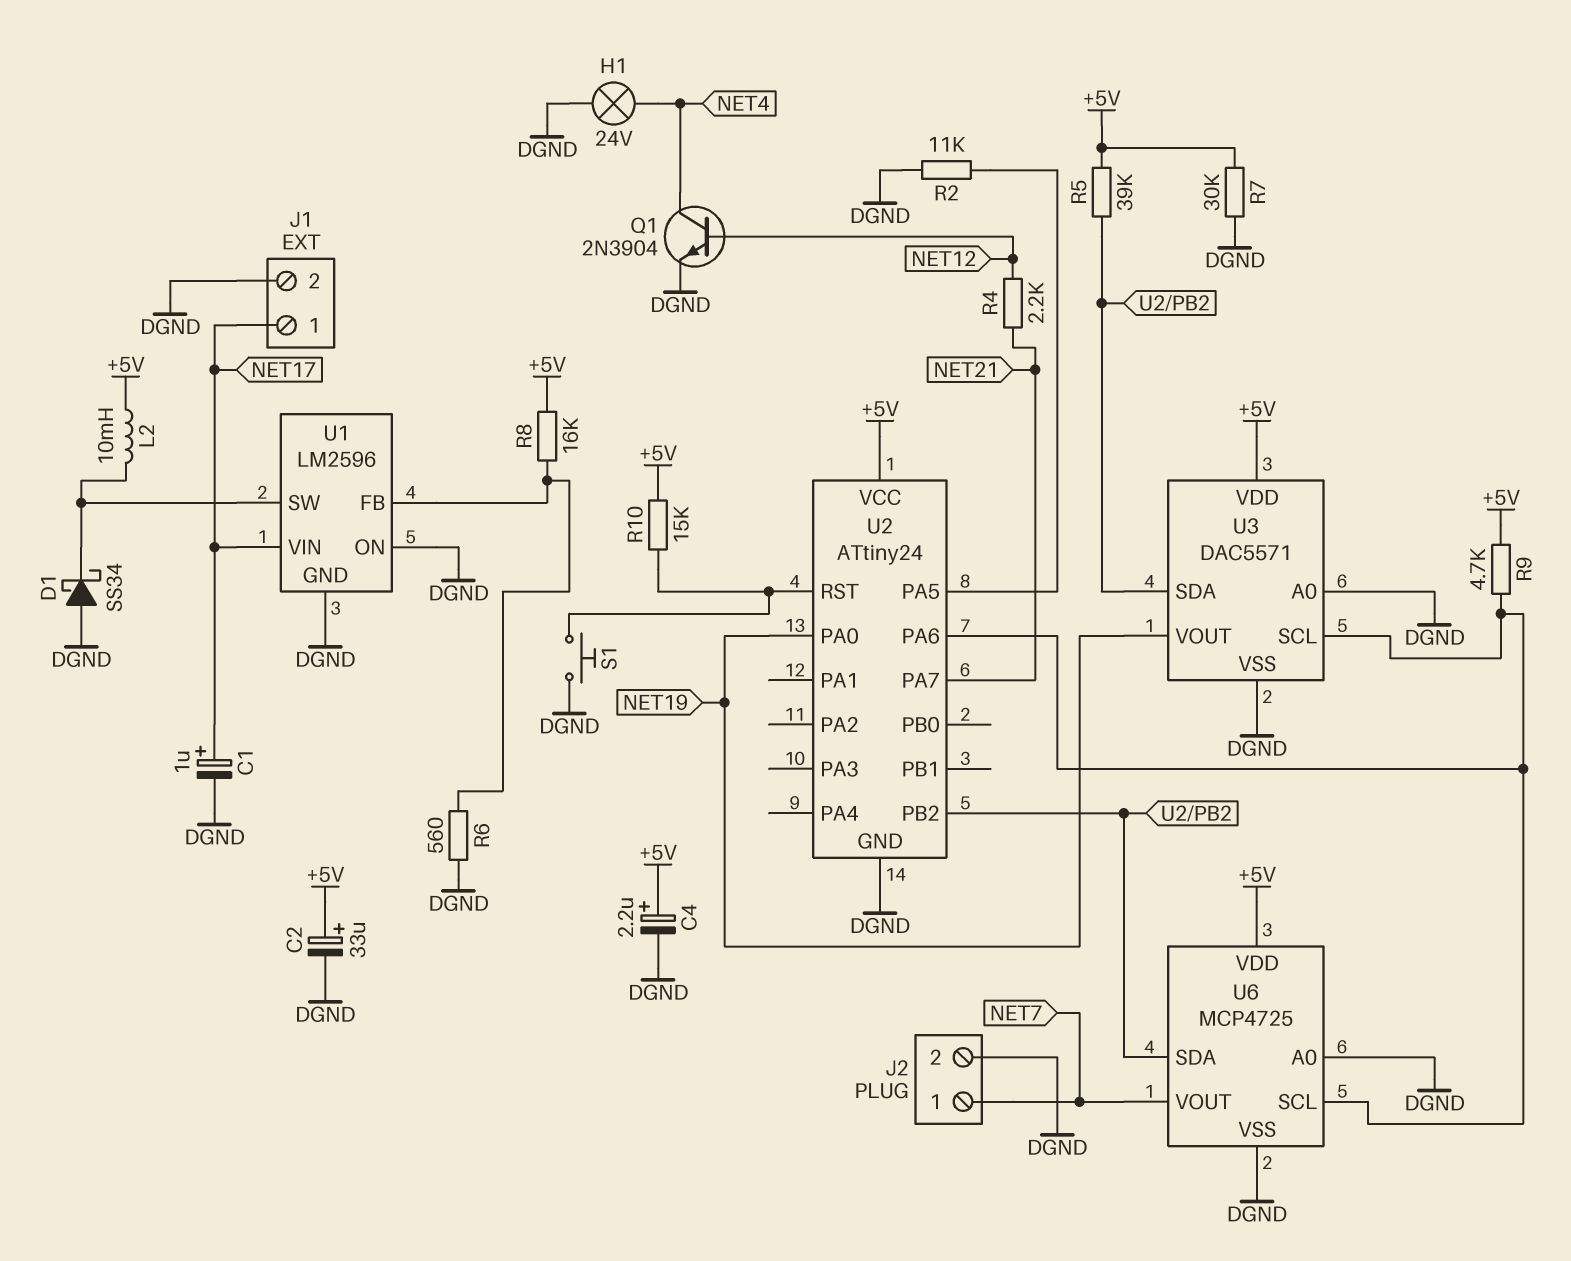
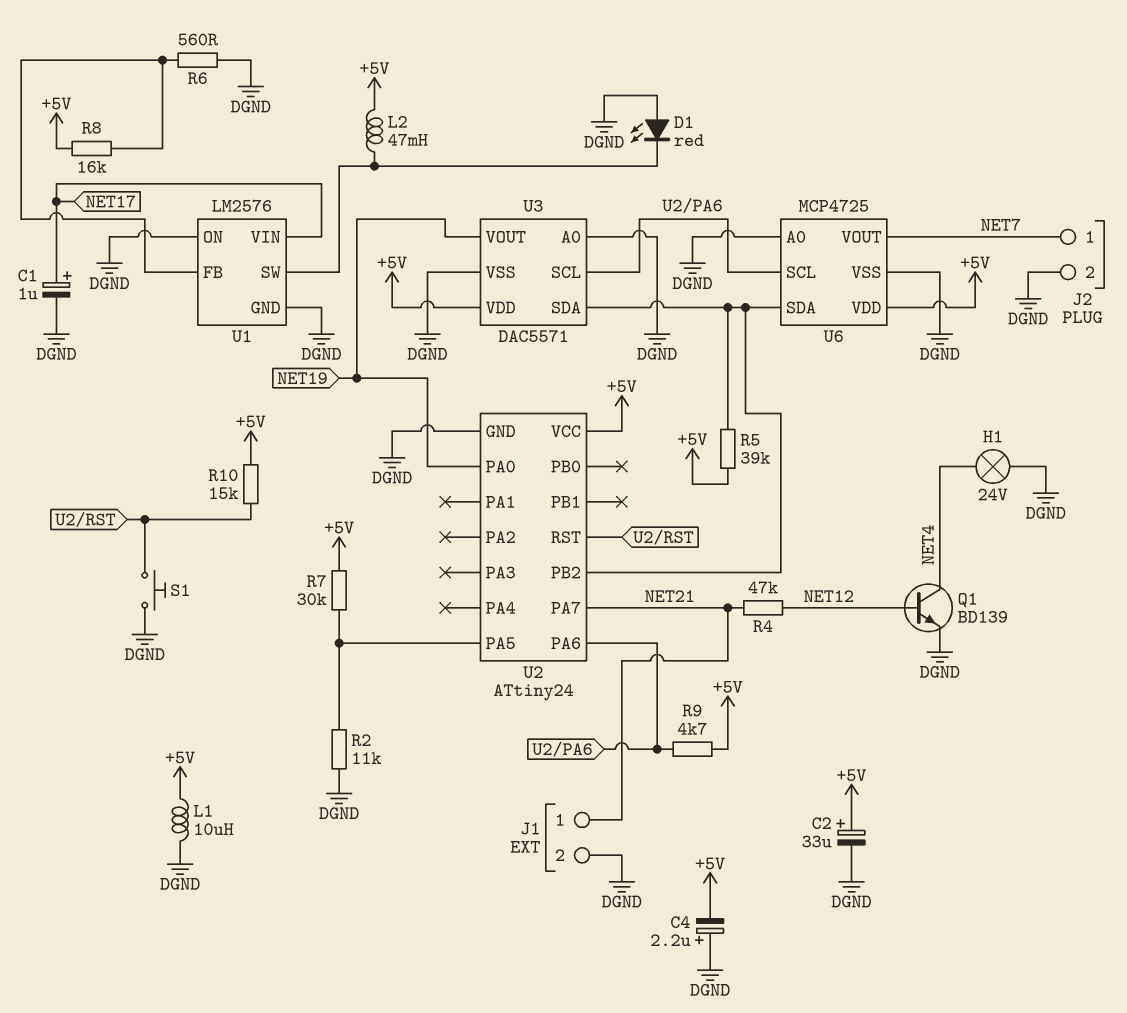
C4: 2.2uF (plus +5V, minus DGND) -> 2.2uF (plus DGND, minus +5V)
D1: schottky SS34 (A DGND, K U1/SW) -> LED red (A DGND, K U1/SW)
J1 pin 1: NET17 -> NET21
L1: none -> 10uH (+5V, DGND)
L2: 10mH (+5V, U1/SW) -> 47mH (+5V, U1/SW)
Q1: NPN 2N3904 (B NET12, C NET4, E DGND) -> NPN BD139 (B NET12, C NET4, E DGND)
R4: 2.2k (NET12, NET21) -> 47k (NET12, NET21)
R7: 30k (+5V, DGND) -> 30k (+5V, U2/PA5)
U1: LM2596 -> LM2576

